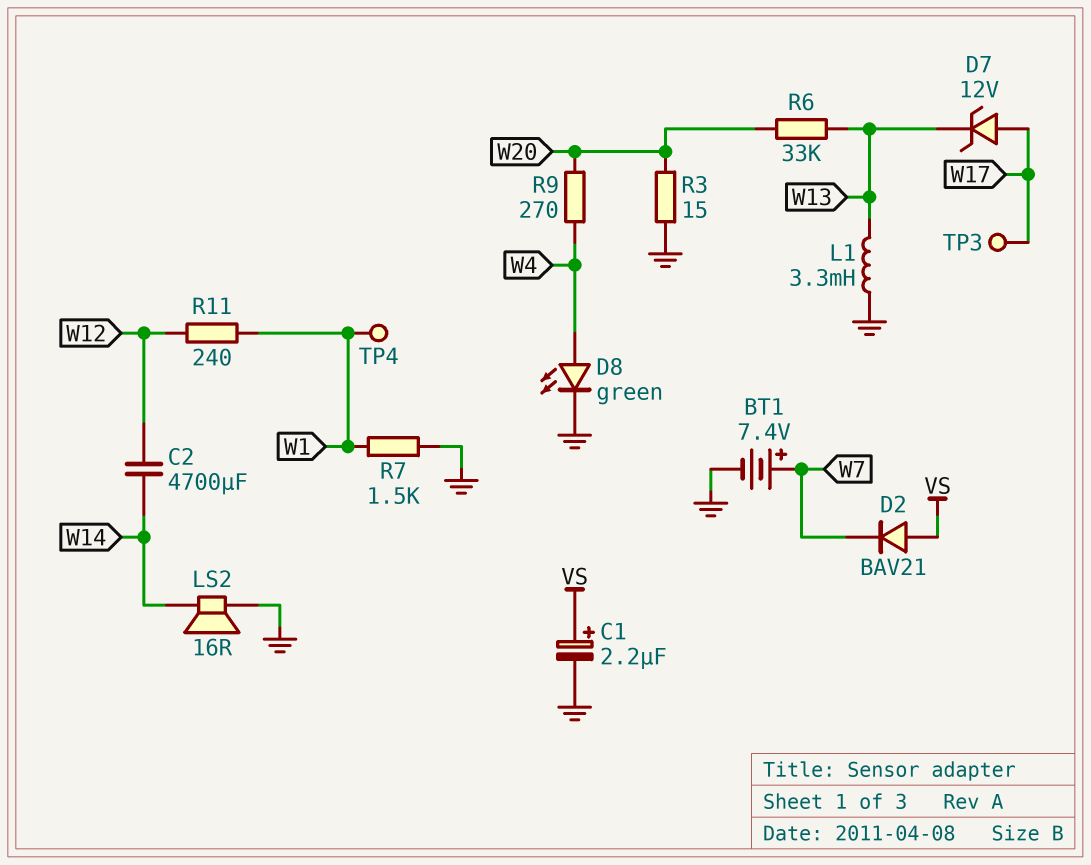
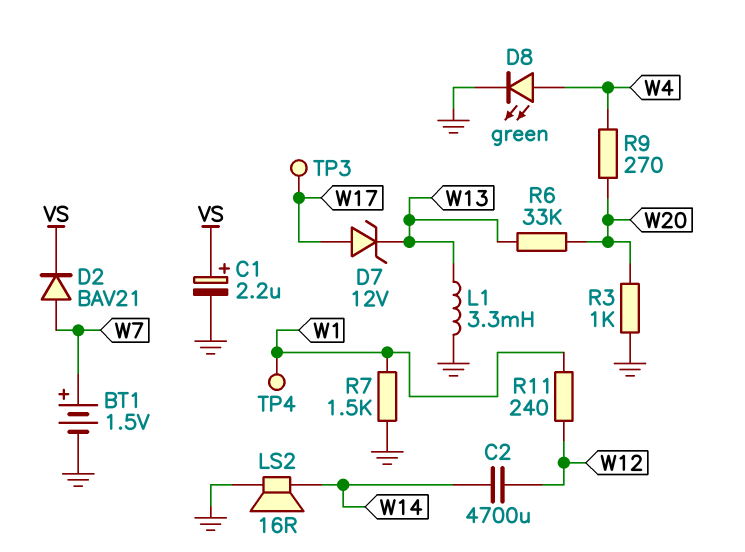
BT1: 7.4V (plus W7, minus GND) -> 1.5V (plus W7, minus GND)
D2: diode BAV21 (A VS, K W7) -> diode BAV21 (A W7, K VS)
R3: 15 (GND, W20) -> 1k (GND, W20)

